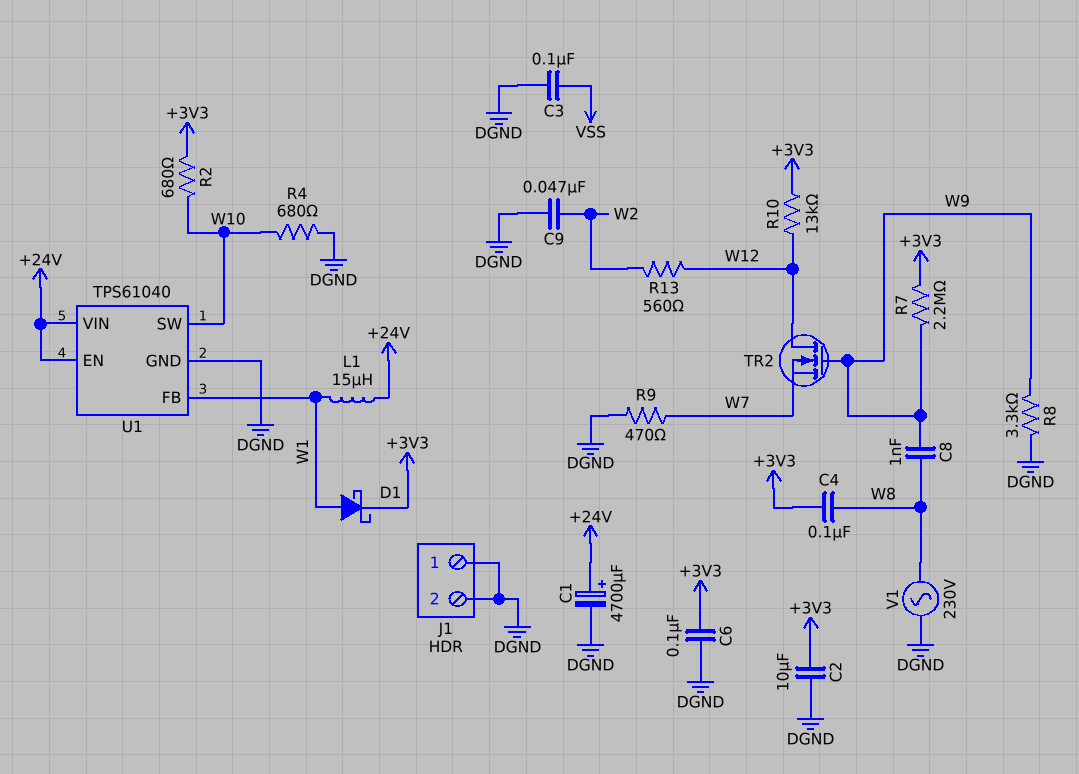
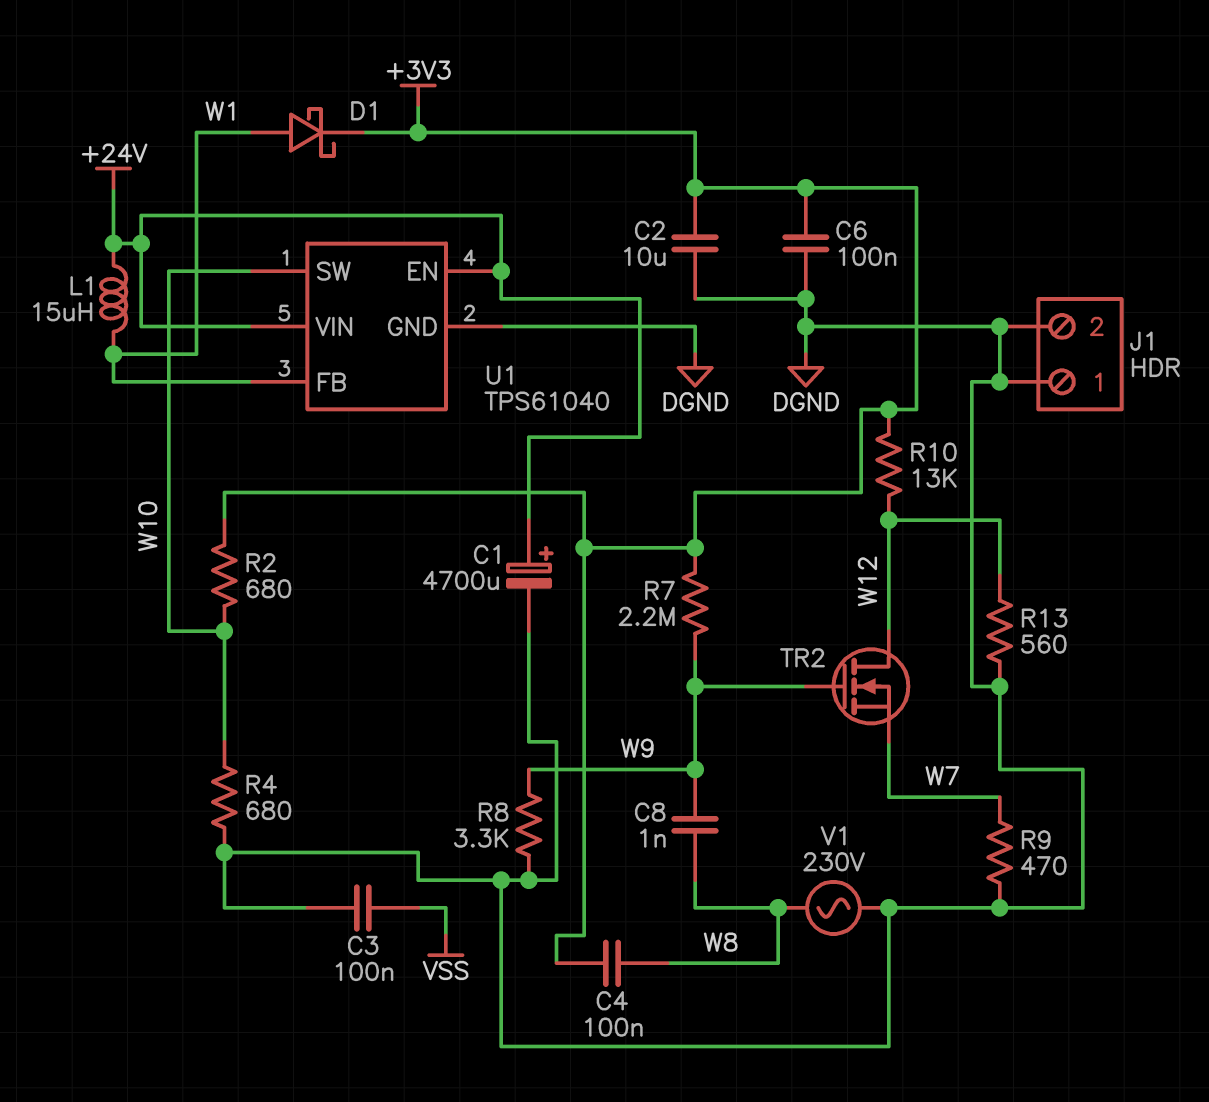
C9: 47nF (DGND, W2) -> none
R13: 560 (W2, W12) -> 560 (DGND, W12)

